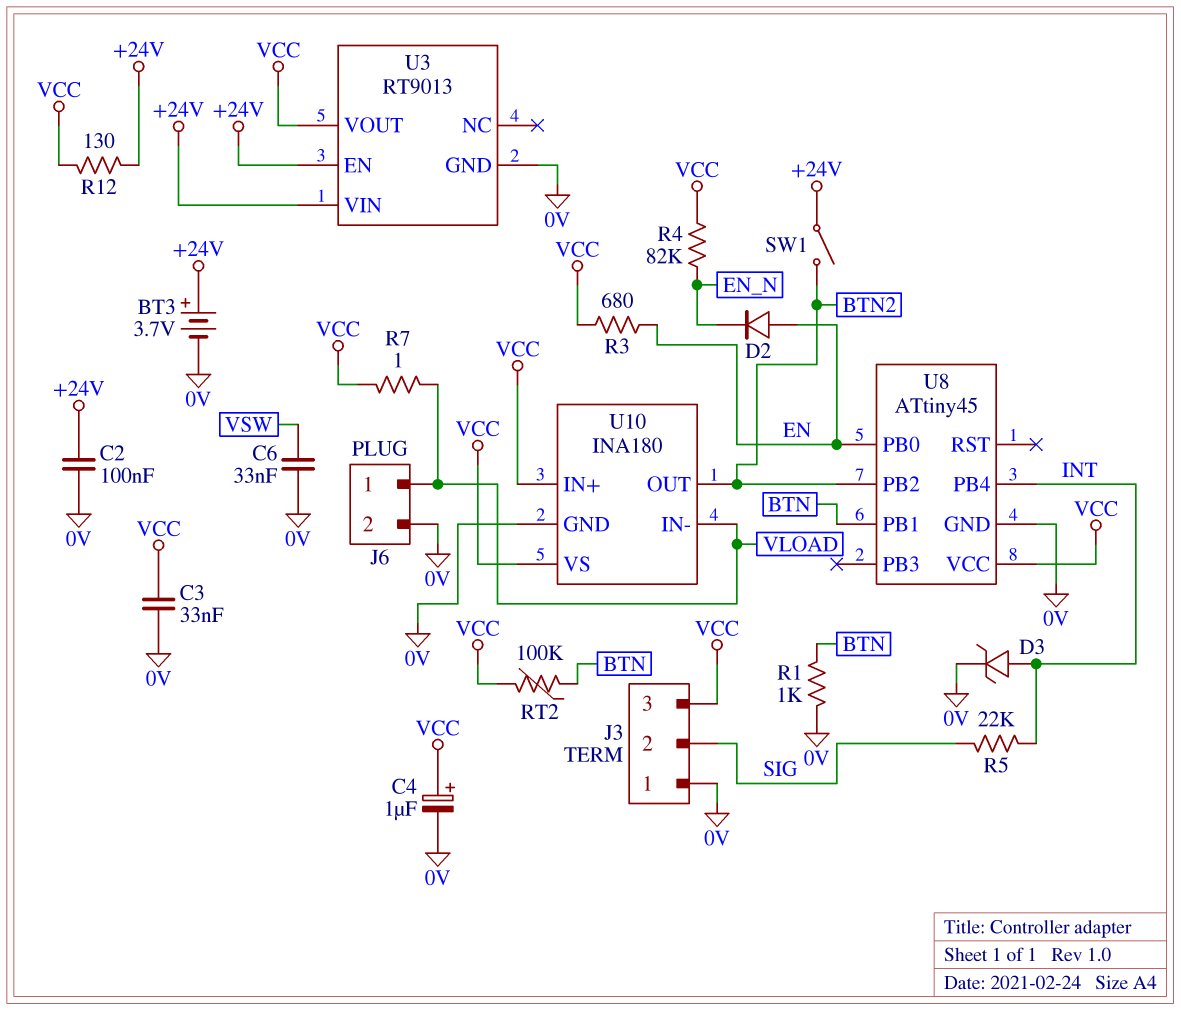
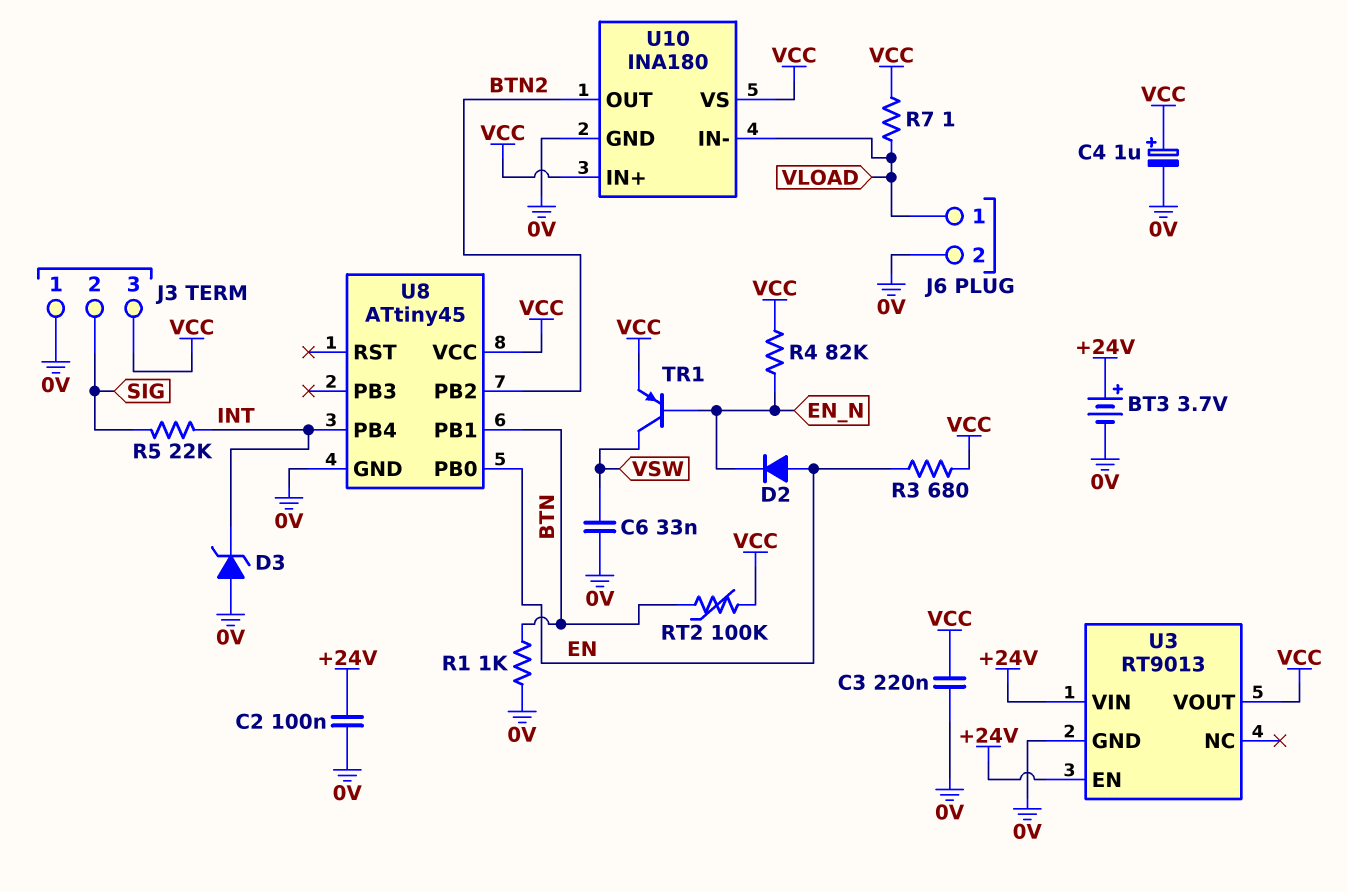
C3: 33nF (0V, VCC) -> 220nF (0V, VCC)
D3: zener (A INT, K 0V) -> zener (A 0V, K INT)
R12: 130 (+24V, VCC) -> none
SW1: switch (+24V, BTN2) -> none
TR1: none -> PNP (B EN_N, C VSW, E VCC)

